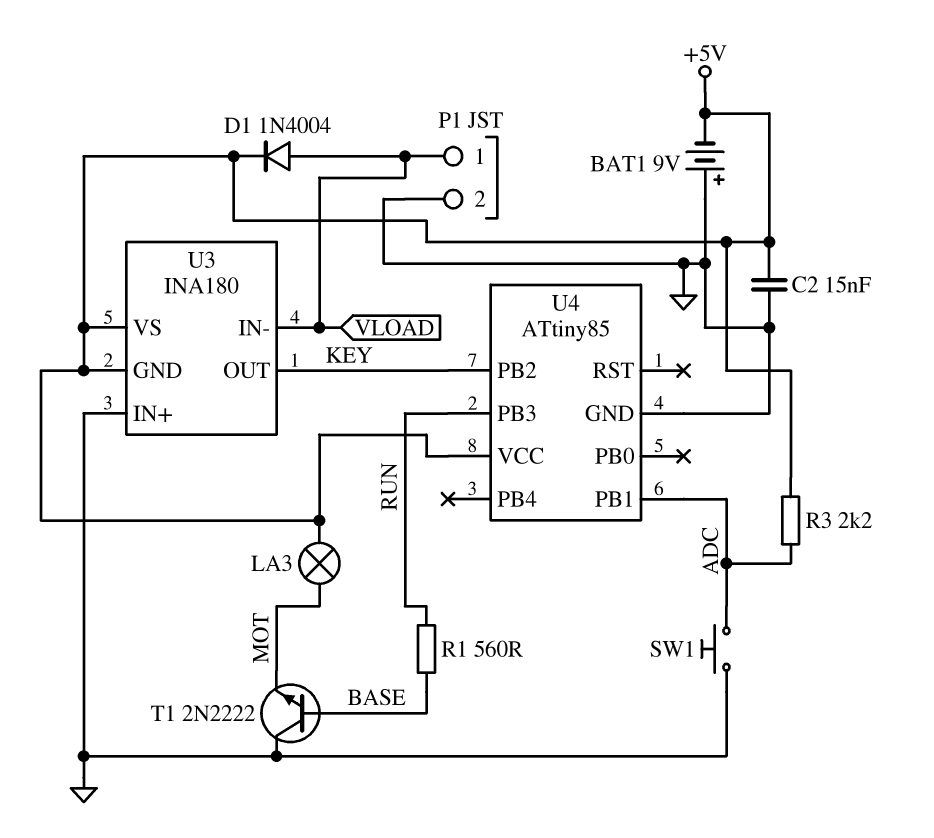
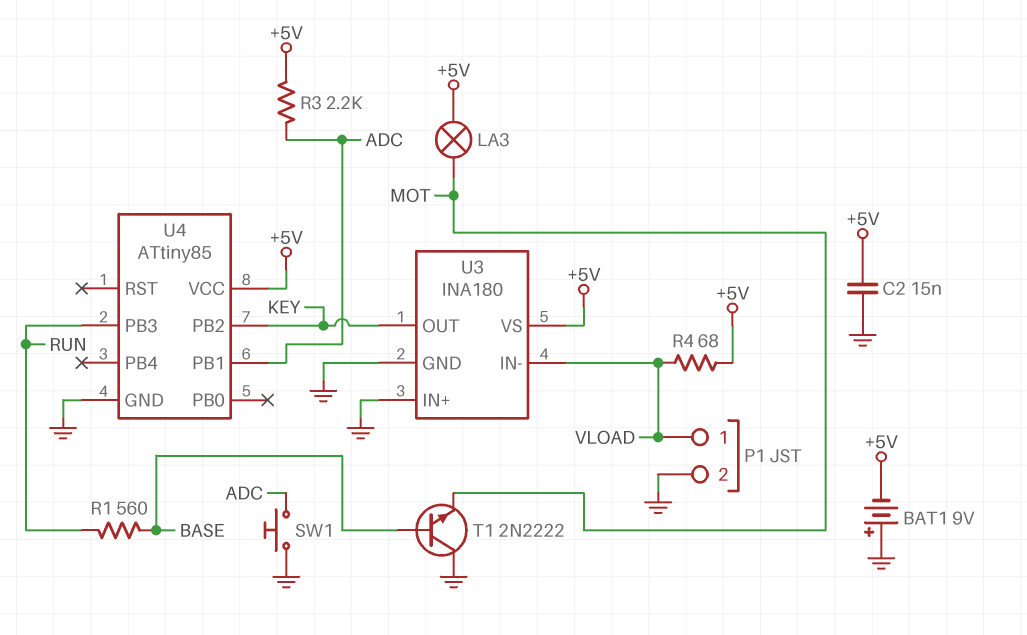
D1: diode 1N4004 (A VLOAD, K +5V) -> none
R4: none -> 68 (+5V, VLOAD)
U3 pin GND: +5V -> GND

